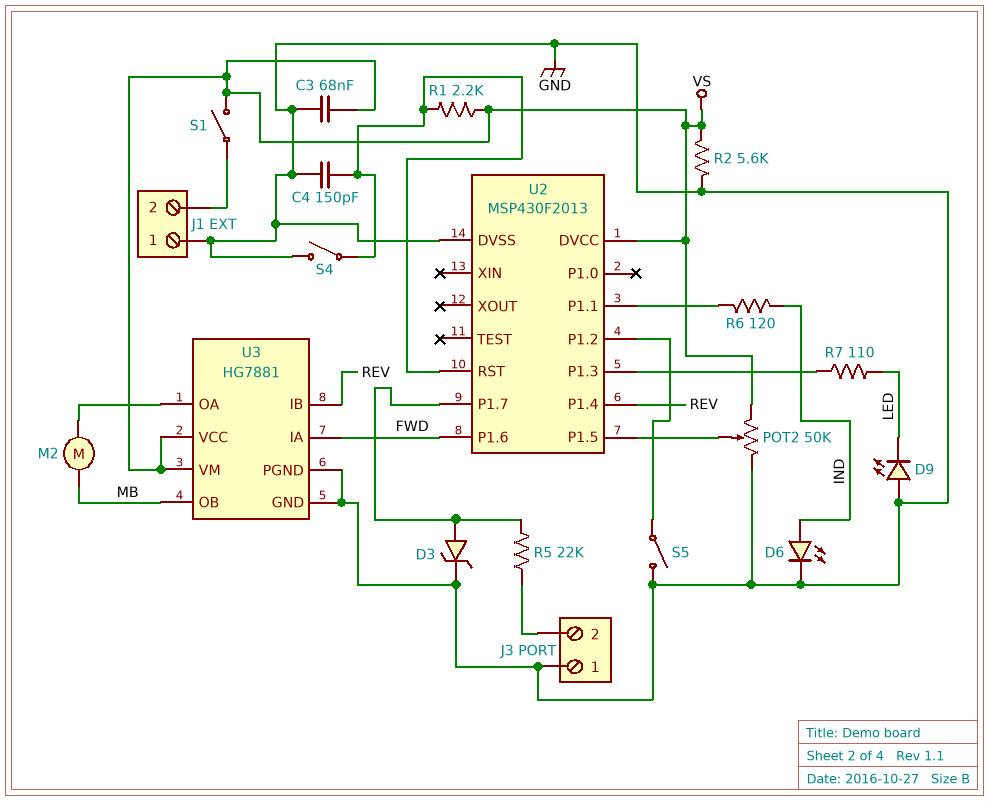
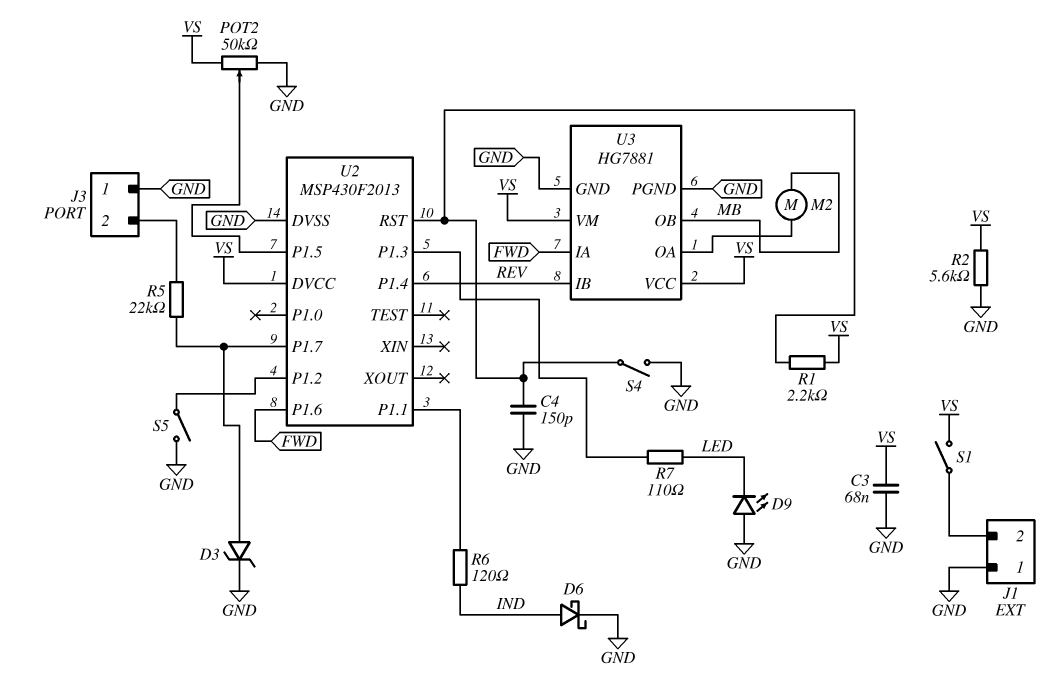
D6: LED (A IND, K GND) -> schottky (A IND, K GND)

